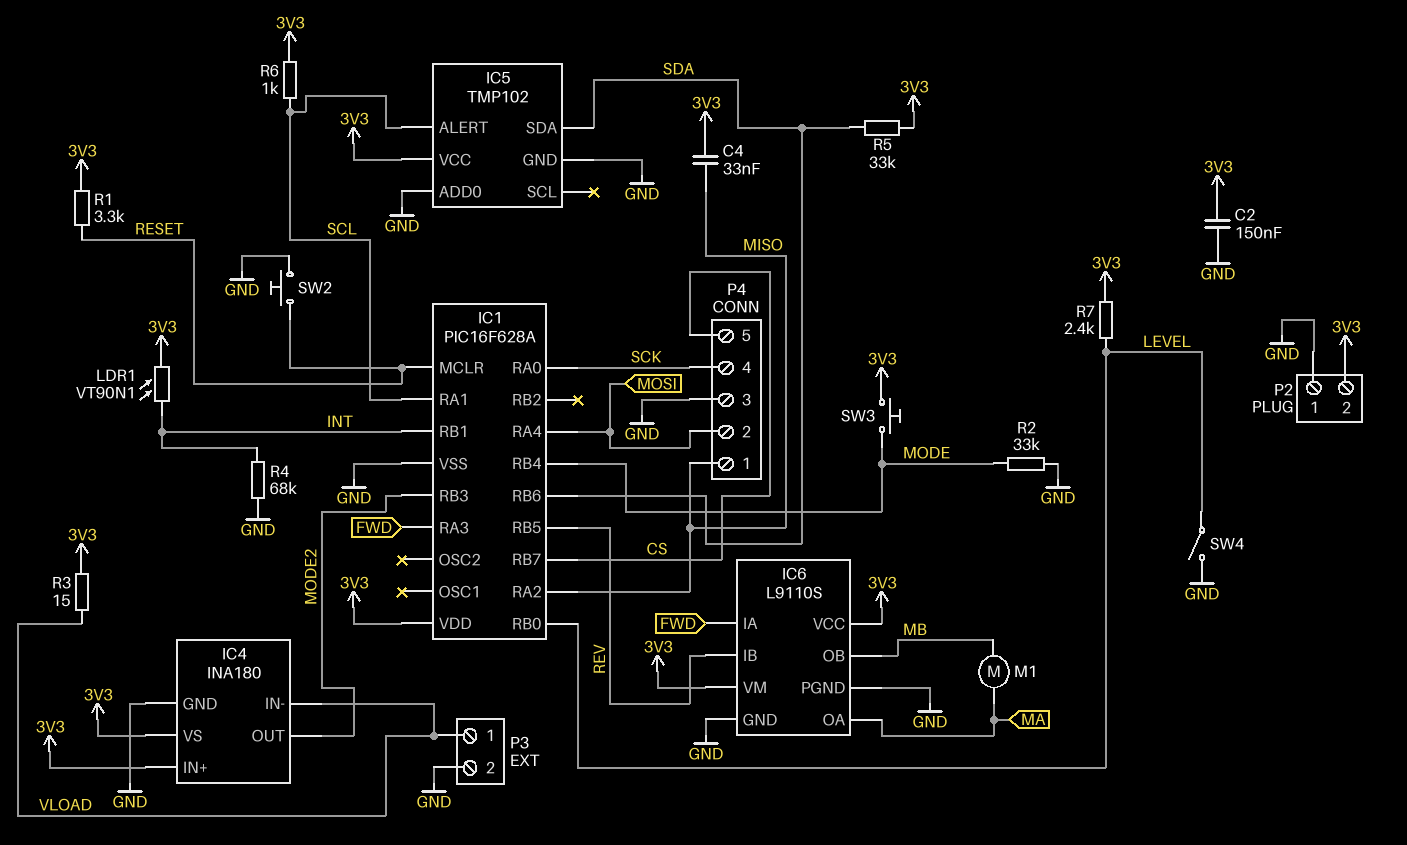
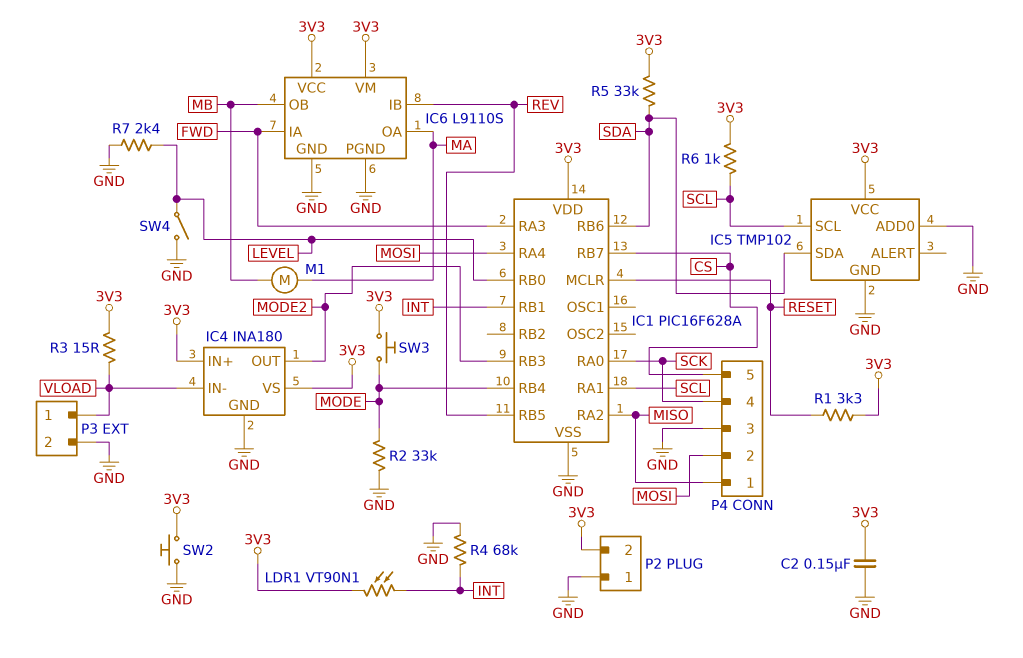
C4: 33nF (3V3, MISO) -> none
IC5 pin ALERT: SCL -> none
IC5 pin SCL: none -> SCL
R7: 2.4k (3V3, LEVEL) -> 2.4k (GND, LEVEL)
SW2: button (GND, RESET) -> button (3V3, GND)

